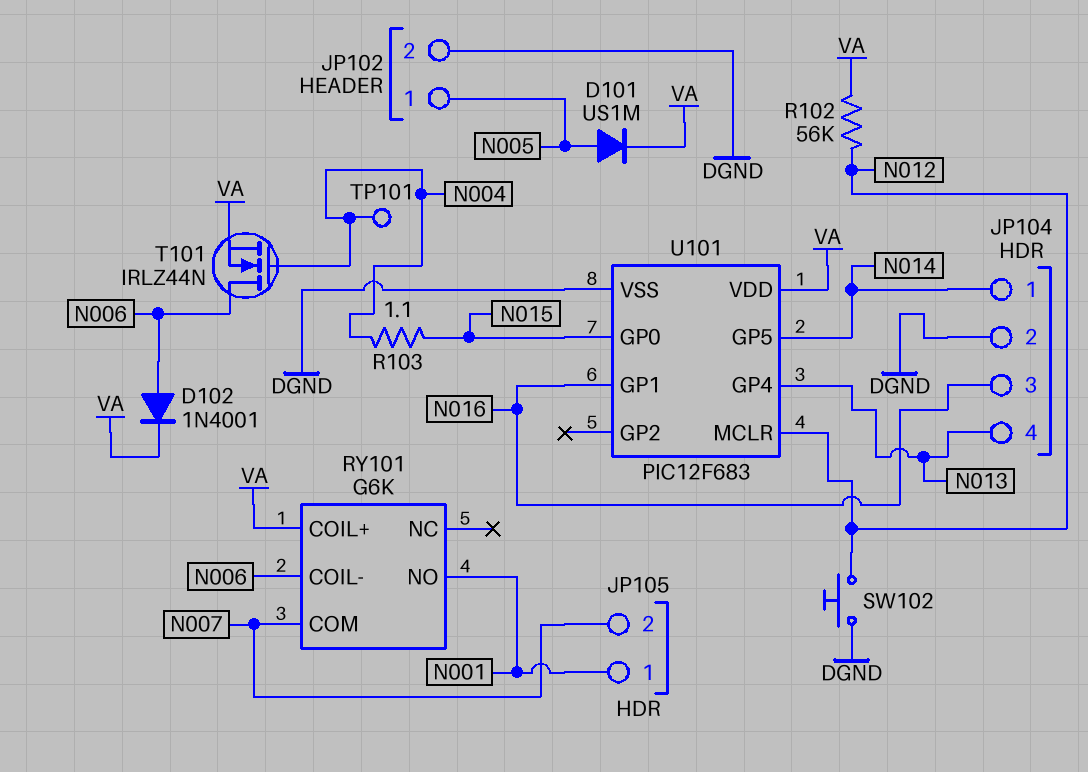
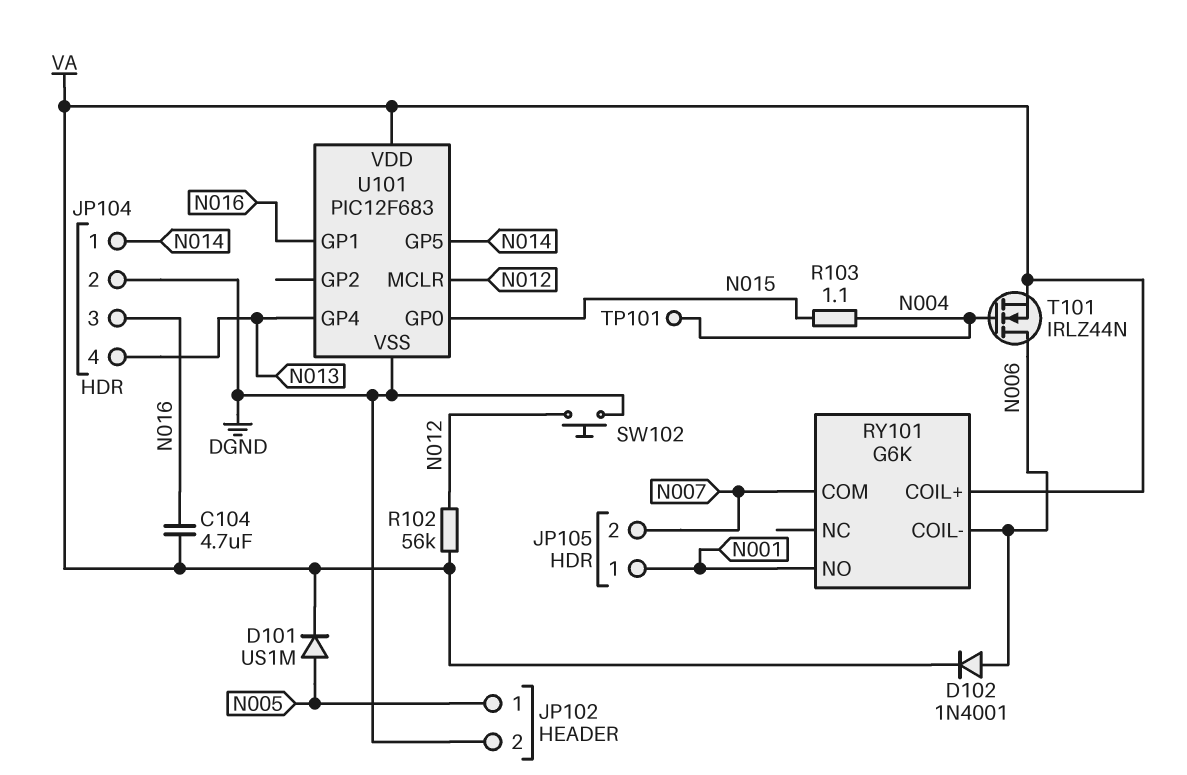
C104: none -> 4.7uF (N016, VA)

